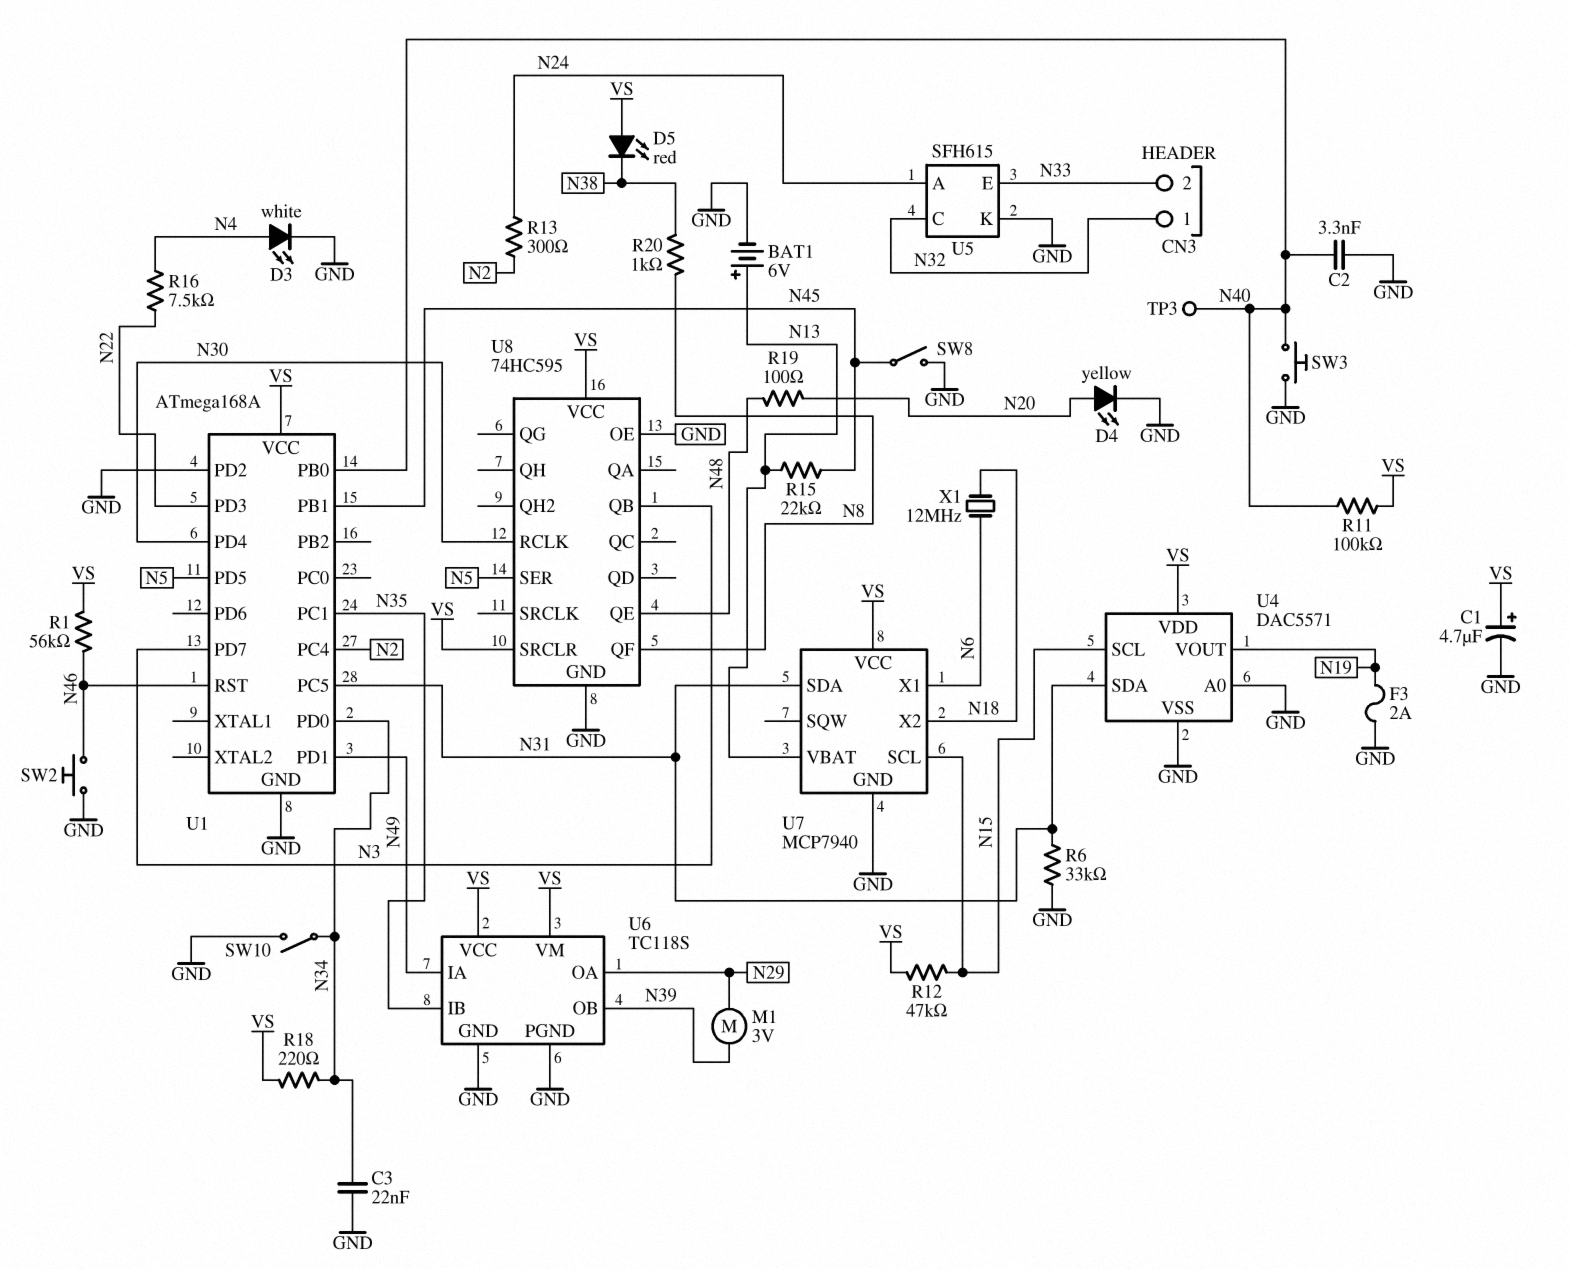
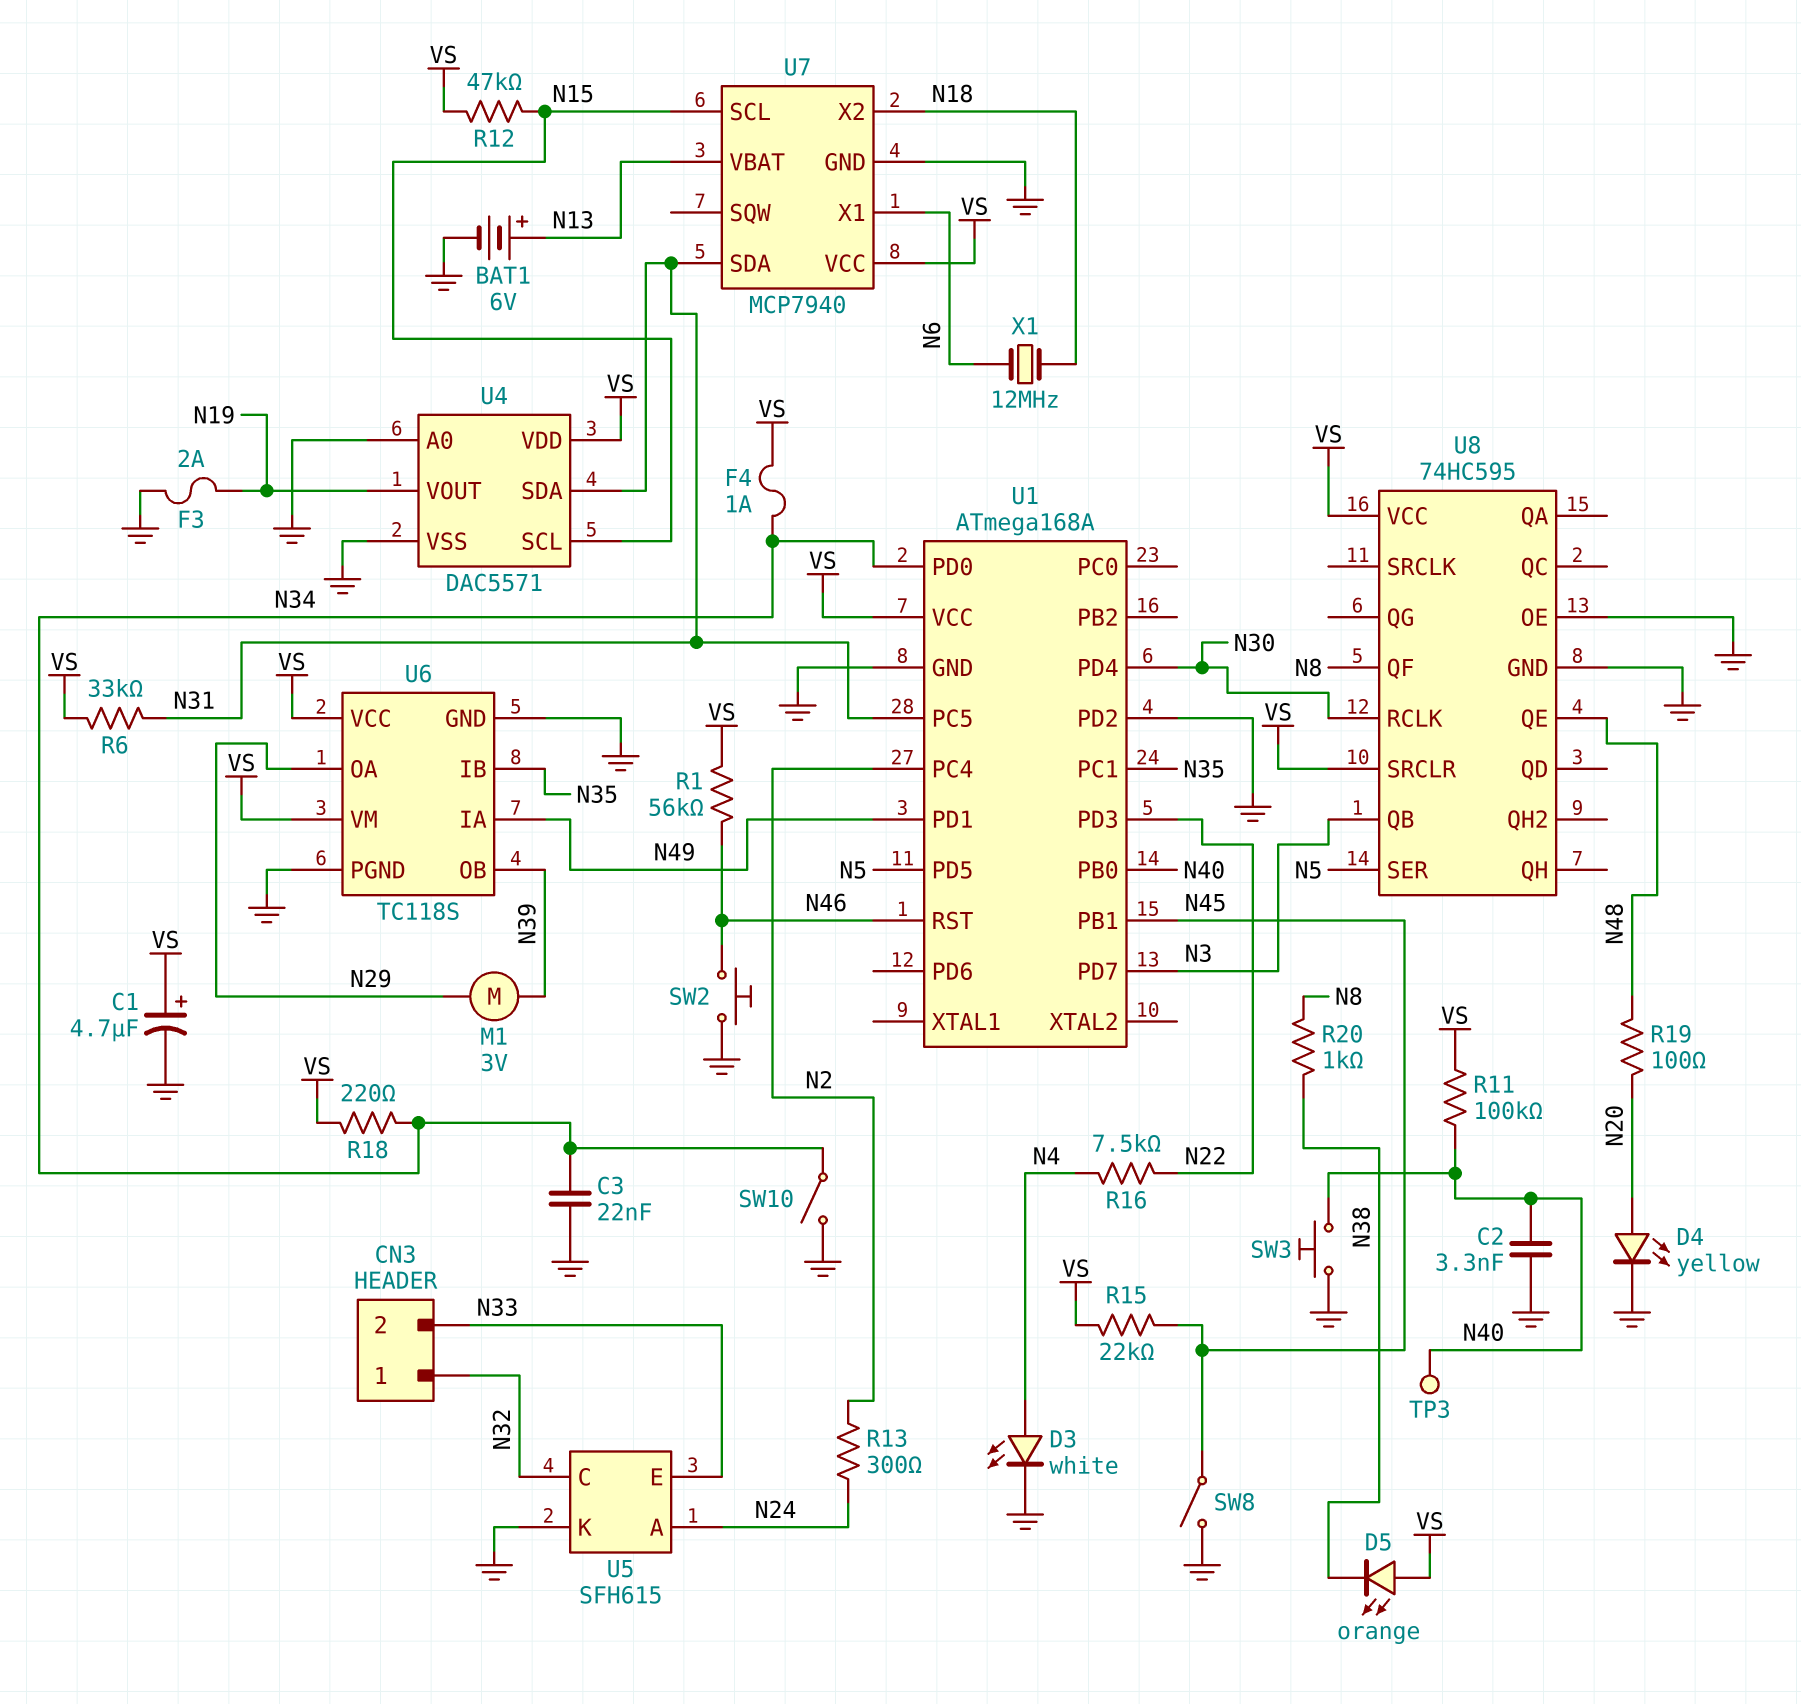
D5: LED red (A VS, K N38) -> LED orange (A VS, K N38)
F4: none -> 1A (N34, VS)
R6: 33k (GND, N31) -> 33k (N31, VS)
R15: 22k (N13, N45) -> 22k (N45, VS)

